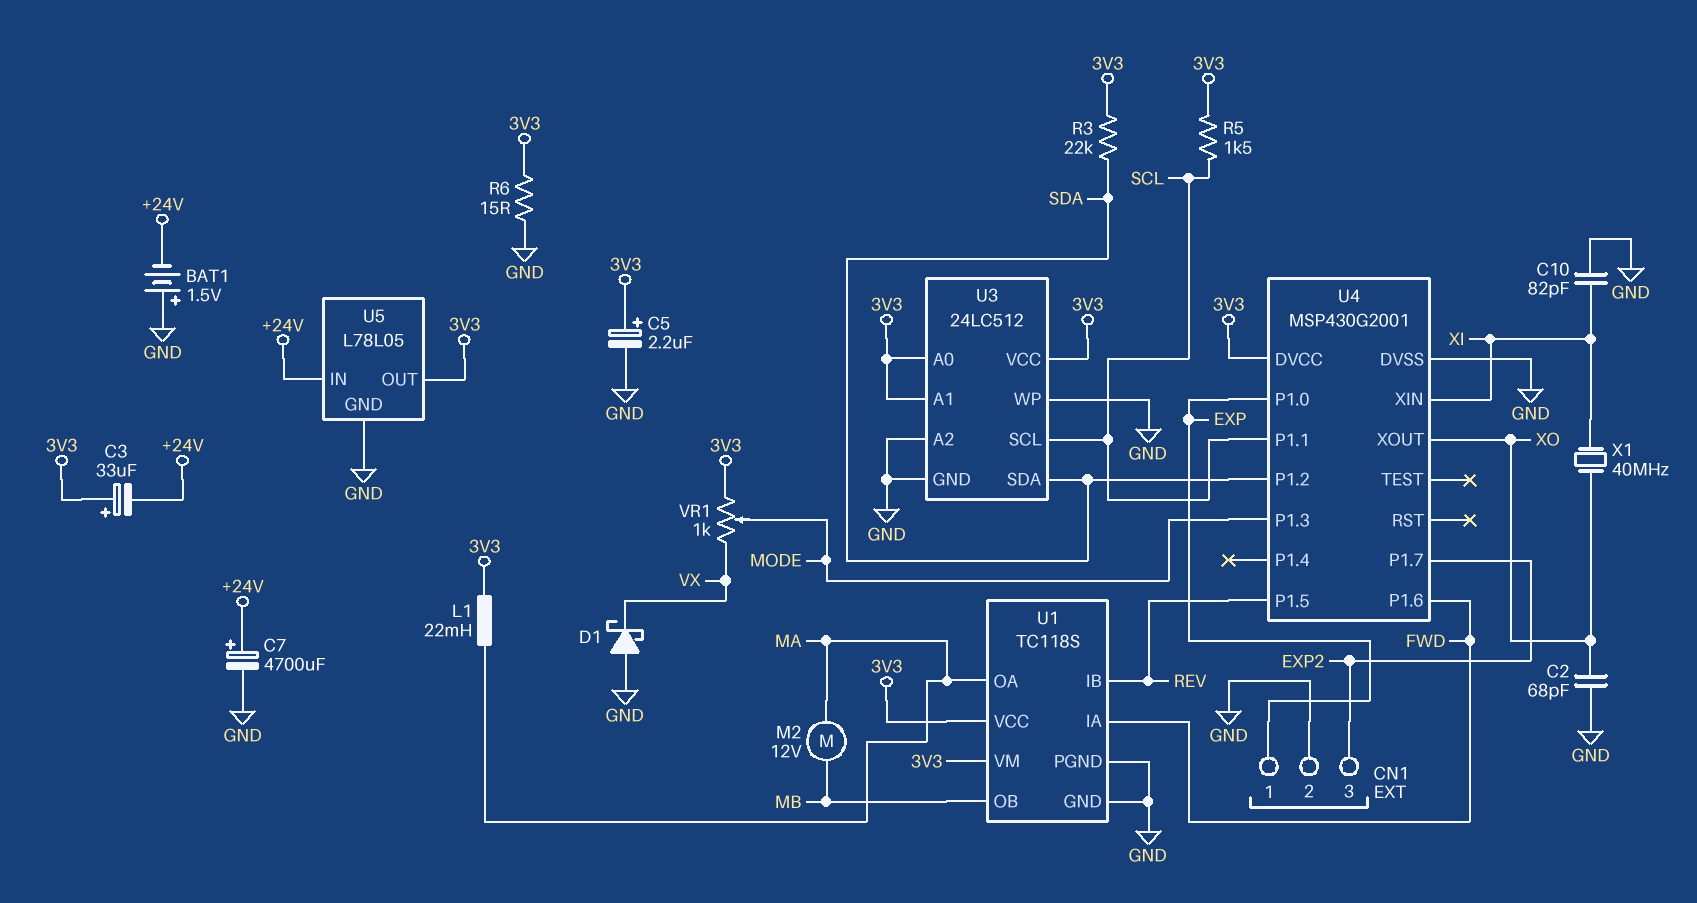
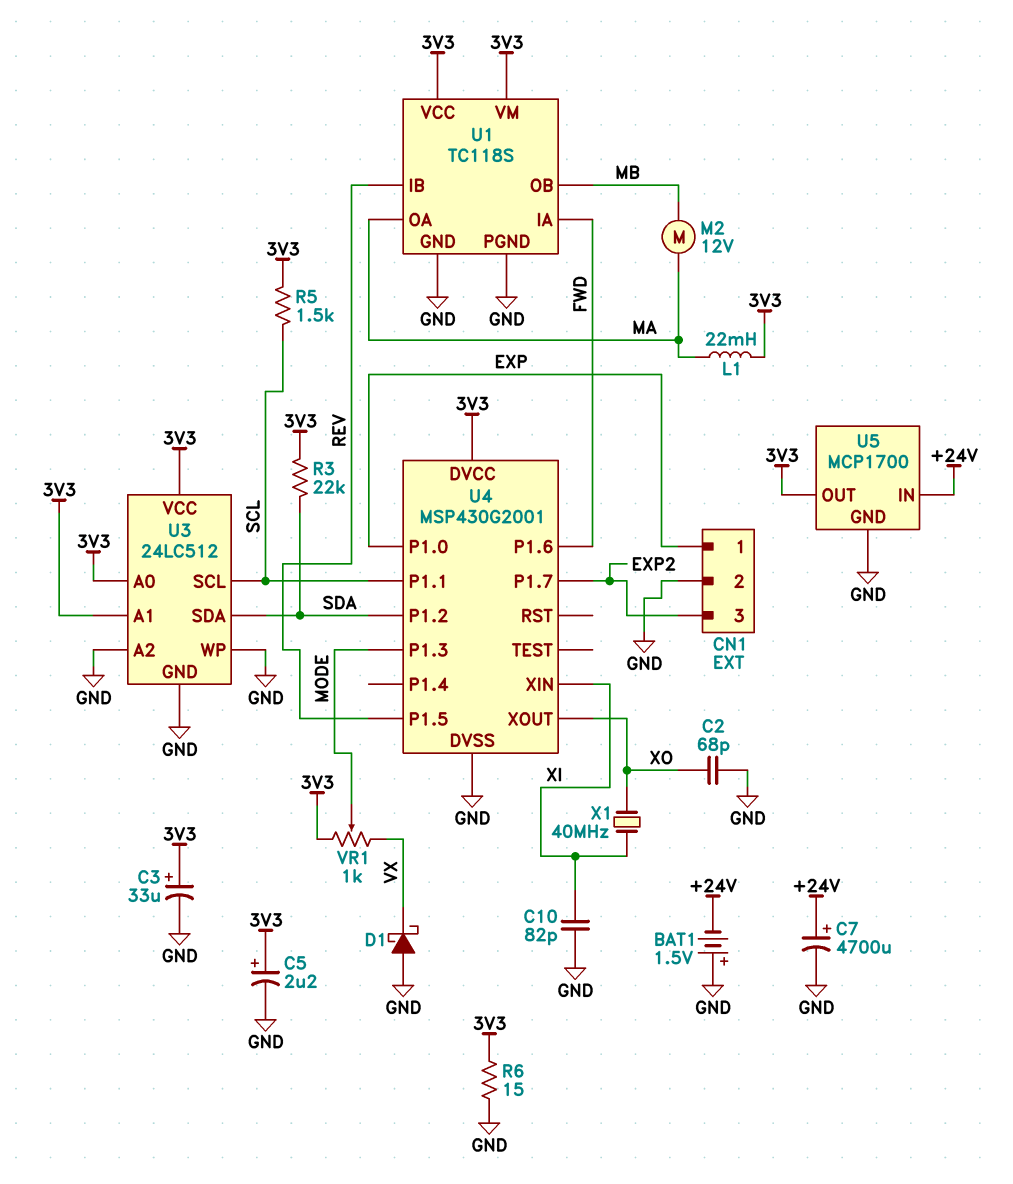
C3: 33uF (plus 3V3, minus +24V) -> 33uF (plus 3V3, minus GND)
U5: L78L05 -> MCP1700

